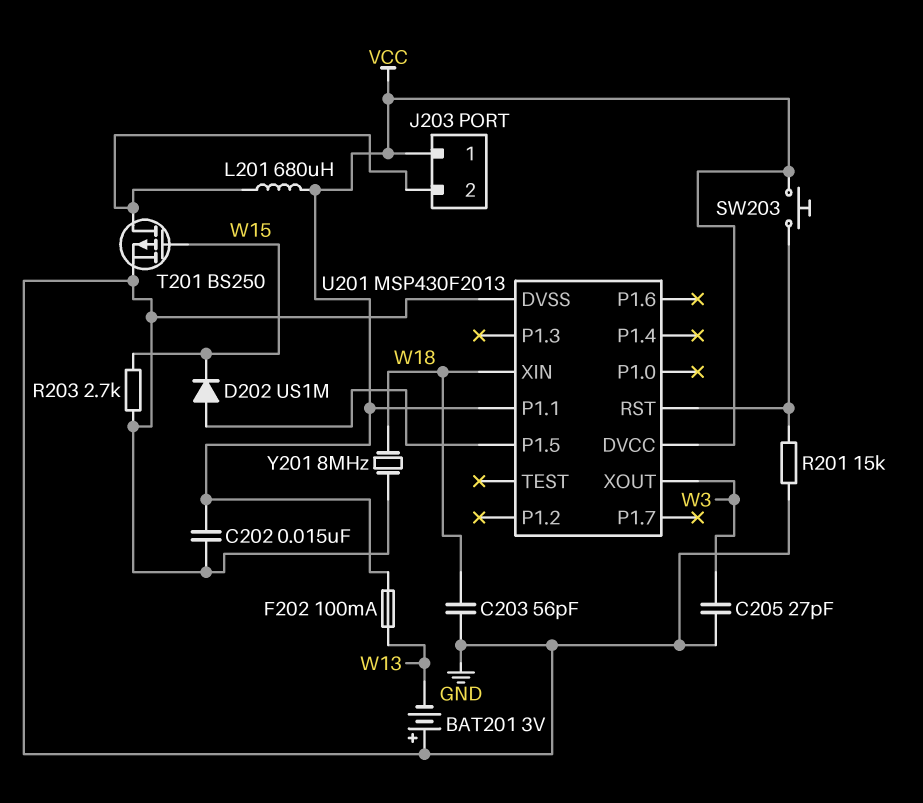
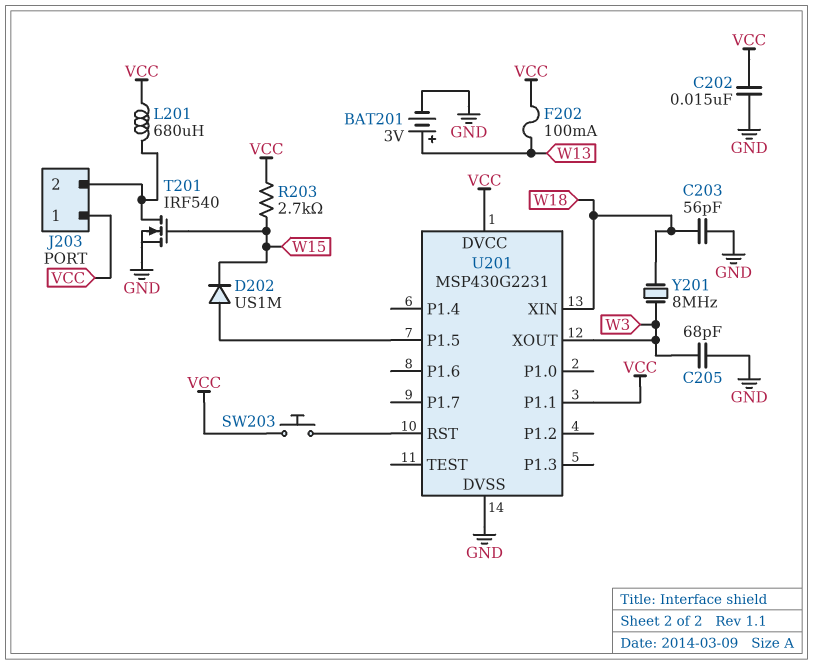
BAT201: 3V (plus GND, minus W13) -> 3V (plus W13, minus GND)
C205: 27pF (GND, W3) -> 68pF (GND, W3)
R201: 15k (GND, U201/RST) -> none
R203: 2.7k (GND, W15) -> 2.7k (VCC, W15)
T201: PMOS BS250 (G W15, D J203/2, S GND) -> NMOS IRF540 (G W15, D J203/2, S GND)
U201: MSP430F2013 -> MSP430G2231
Y201: 8MHz (GND, W18) -> 8MHz (W3, W18)

